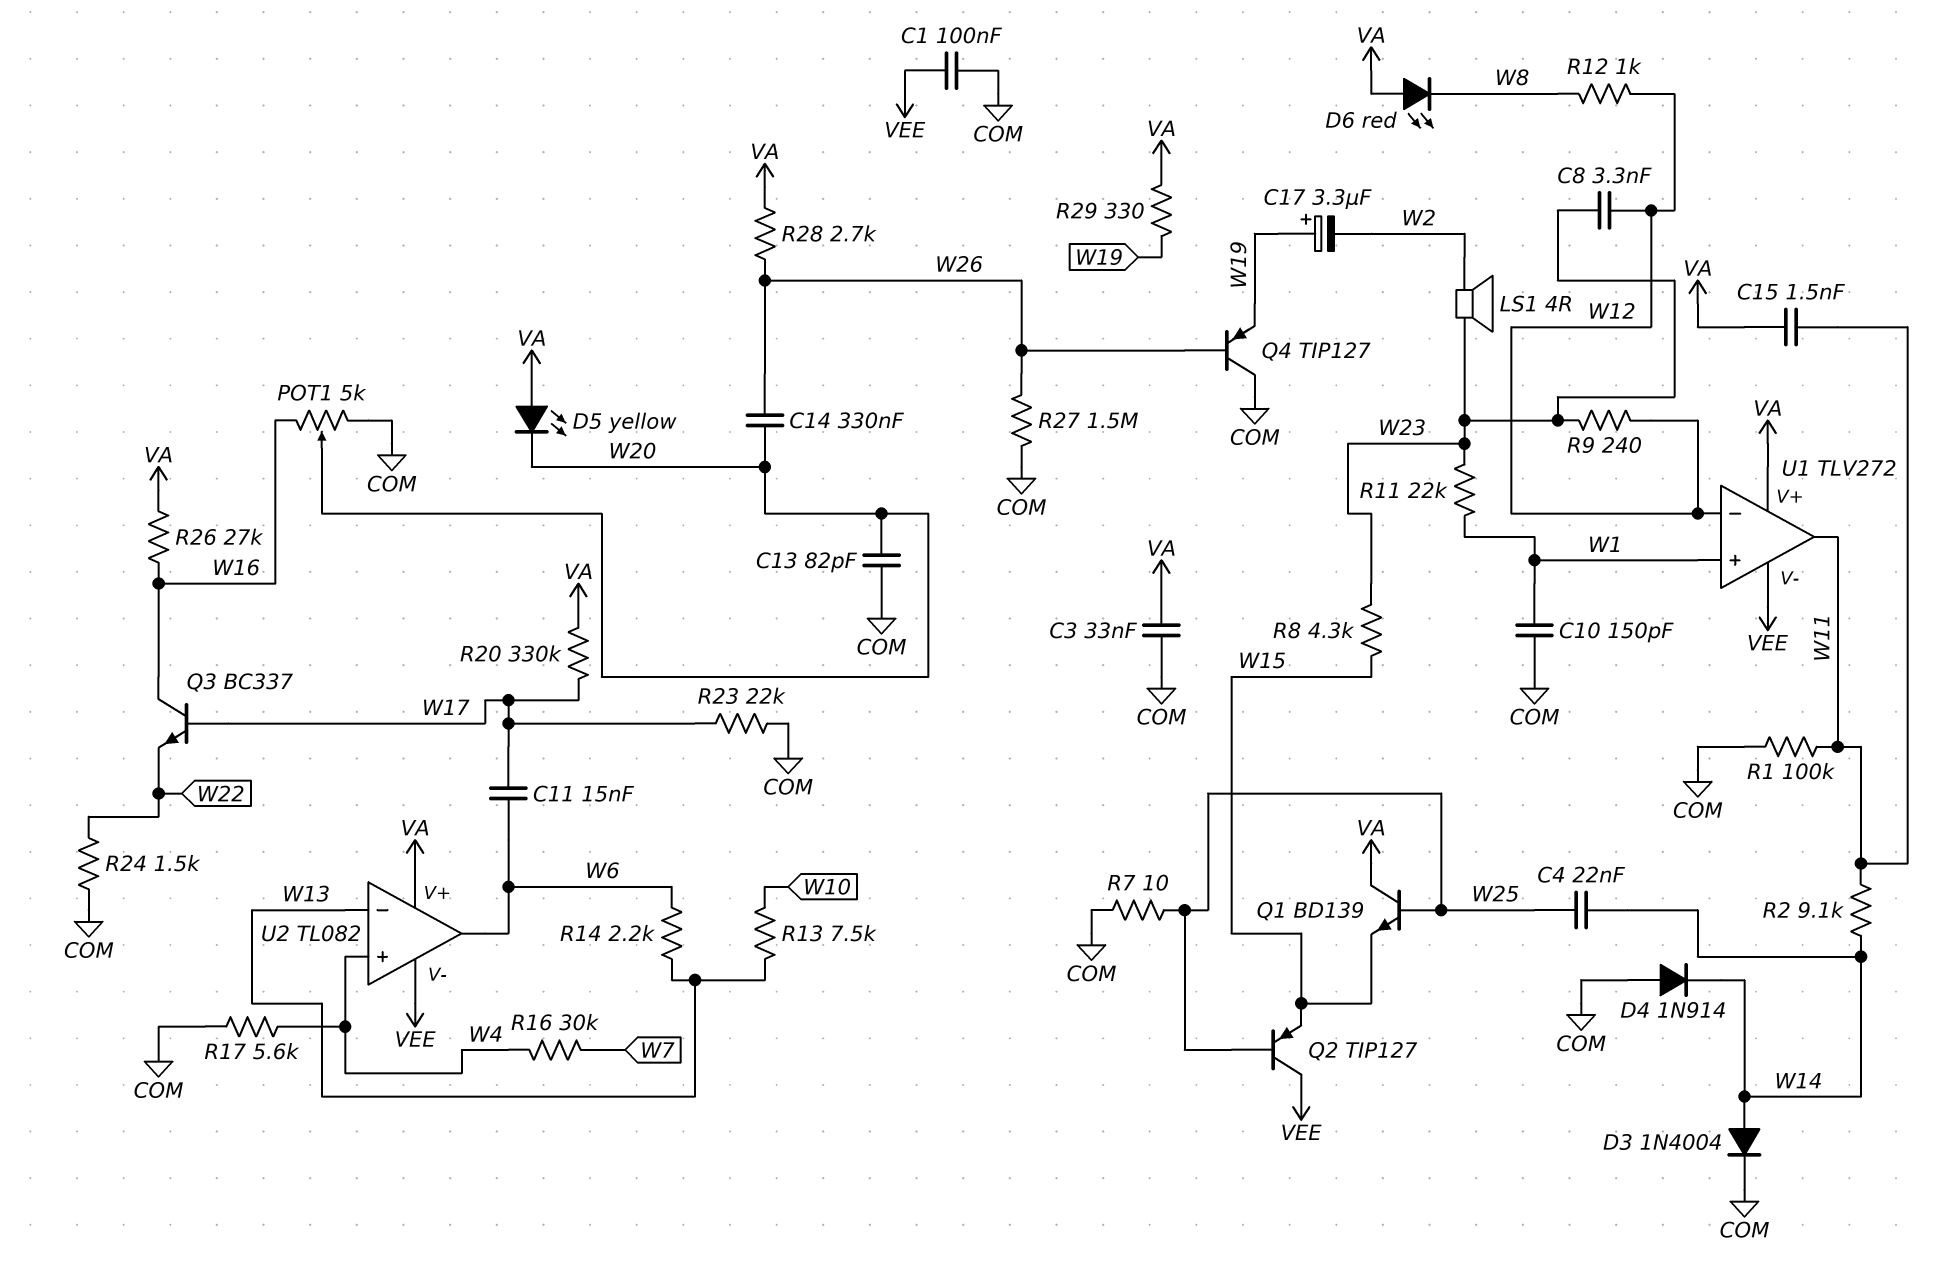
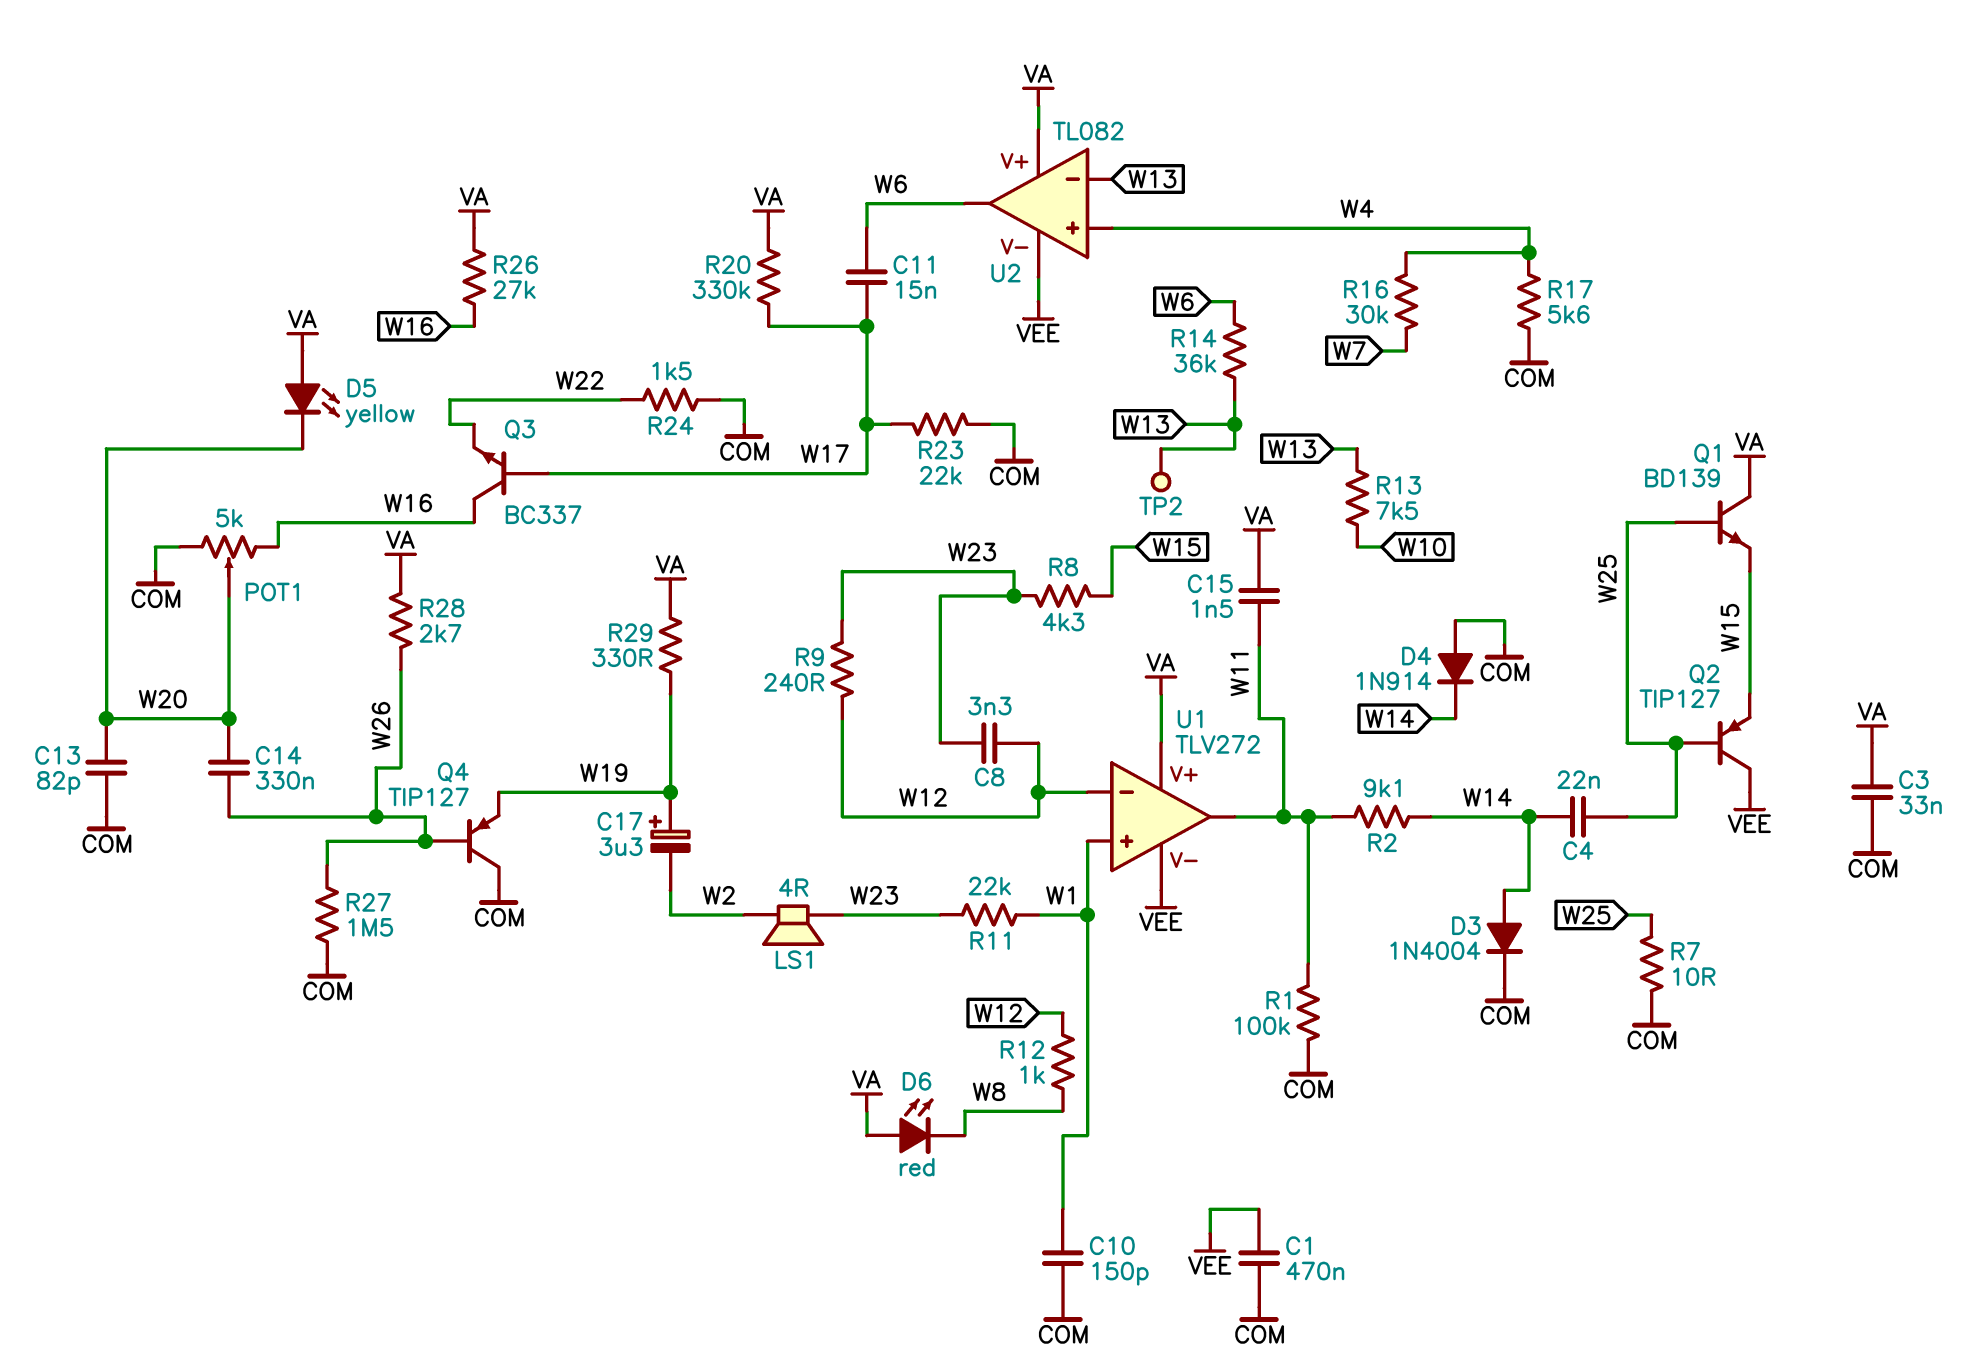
C1: 100nF (COM, VEE) -> 470nF (COM, VEE)
R14: 2.2k (W6, W13) -> 36k (W6, W13)
TP2: none -> test point (W13)

